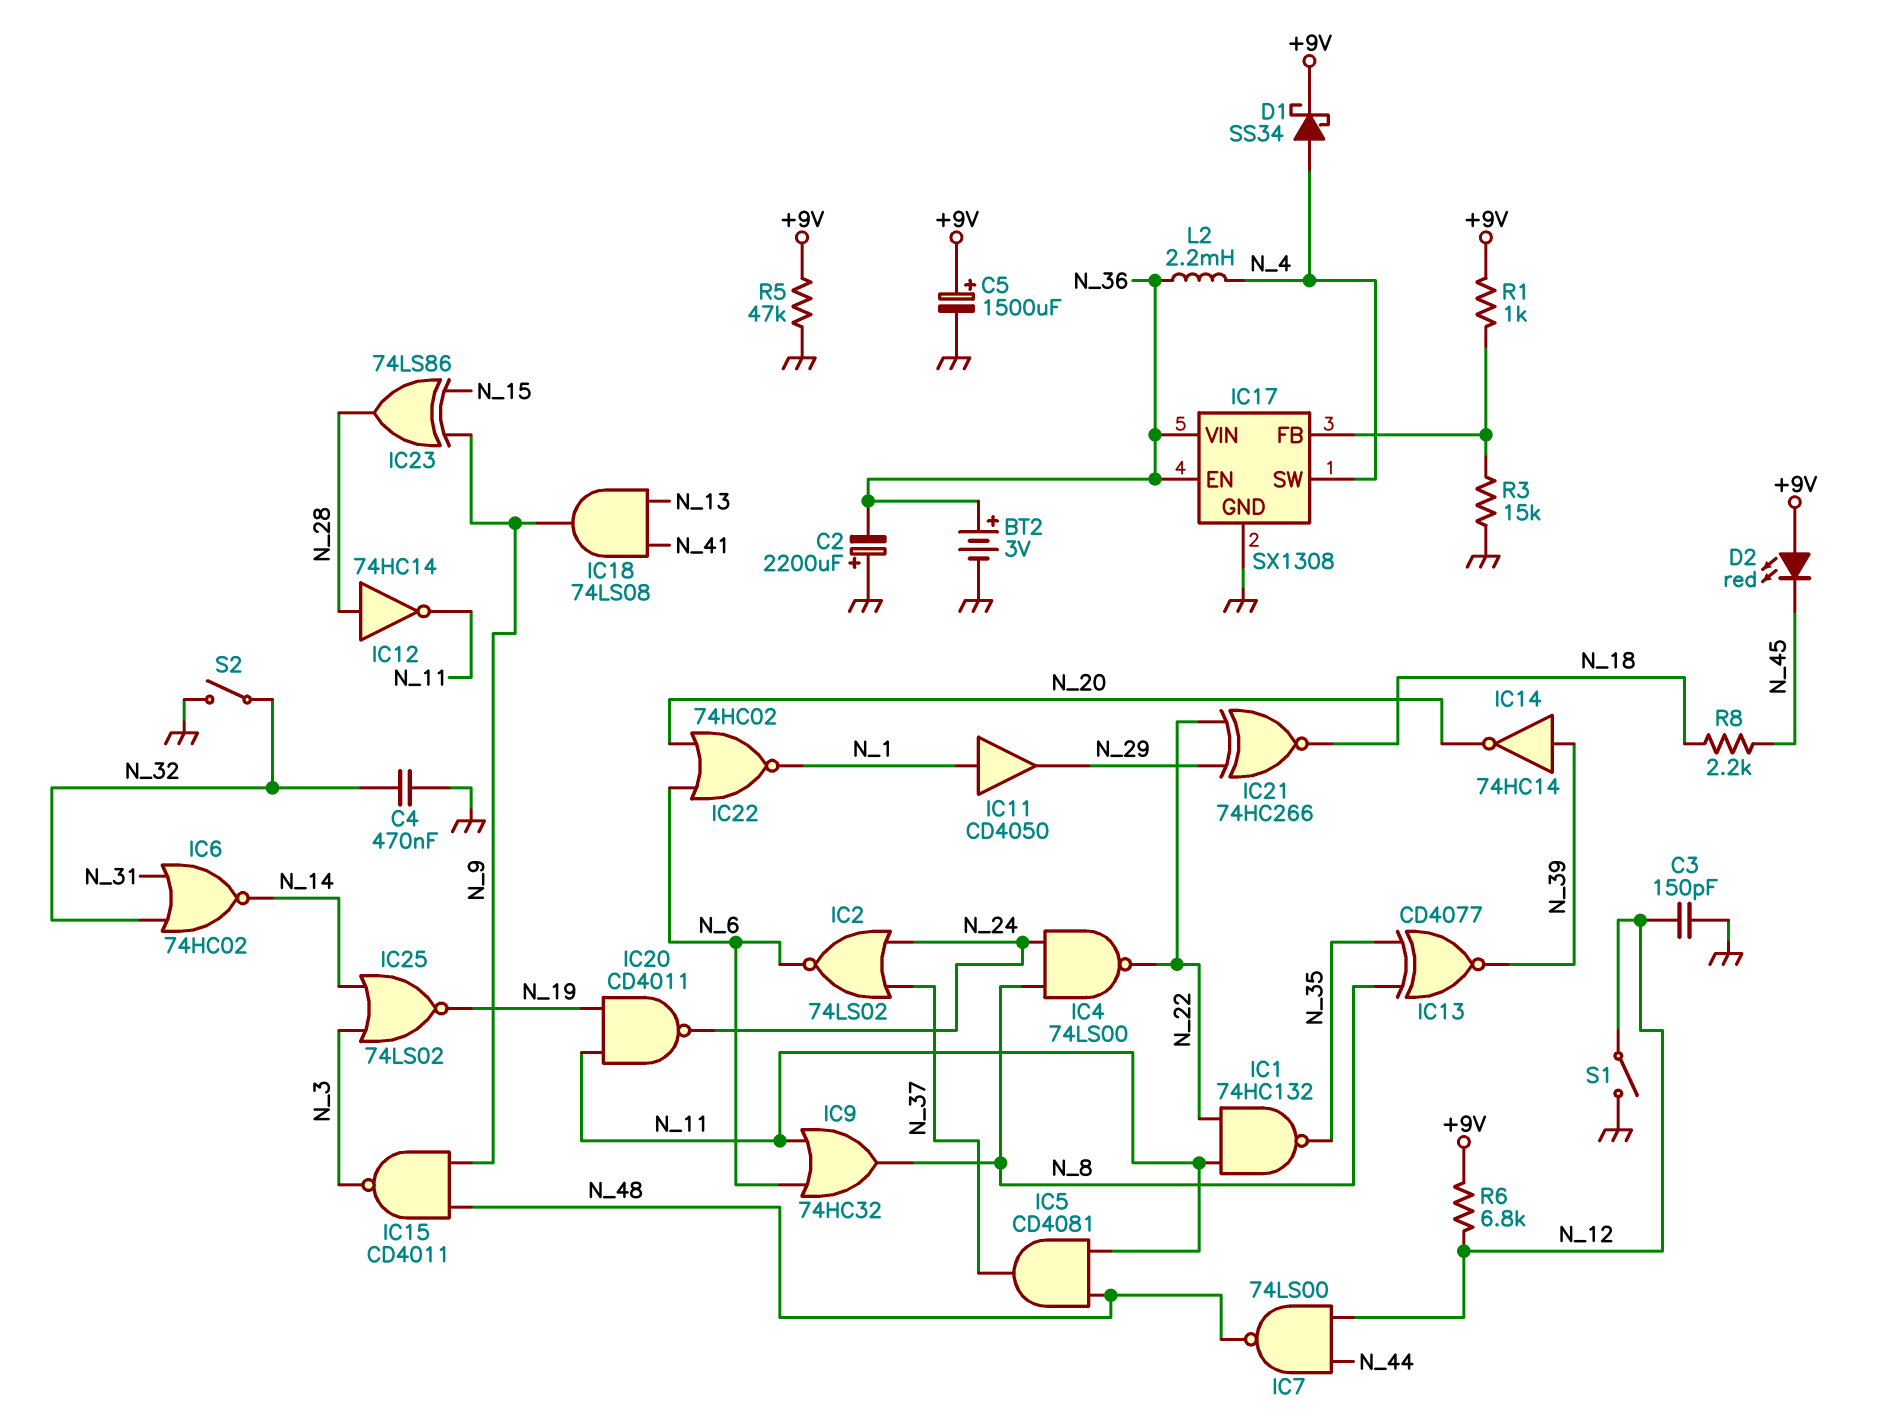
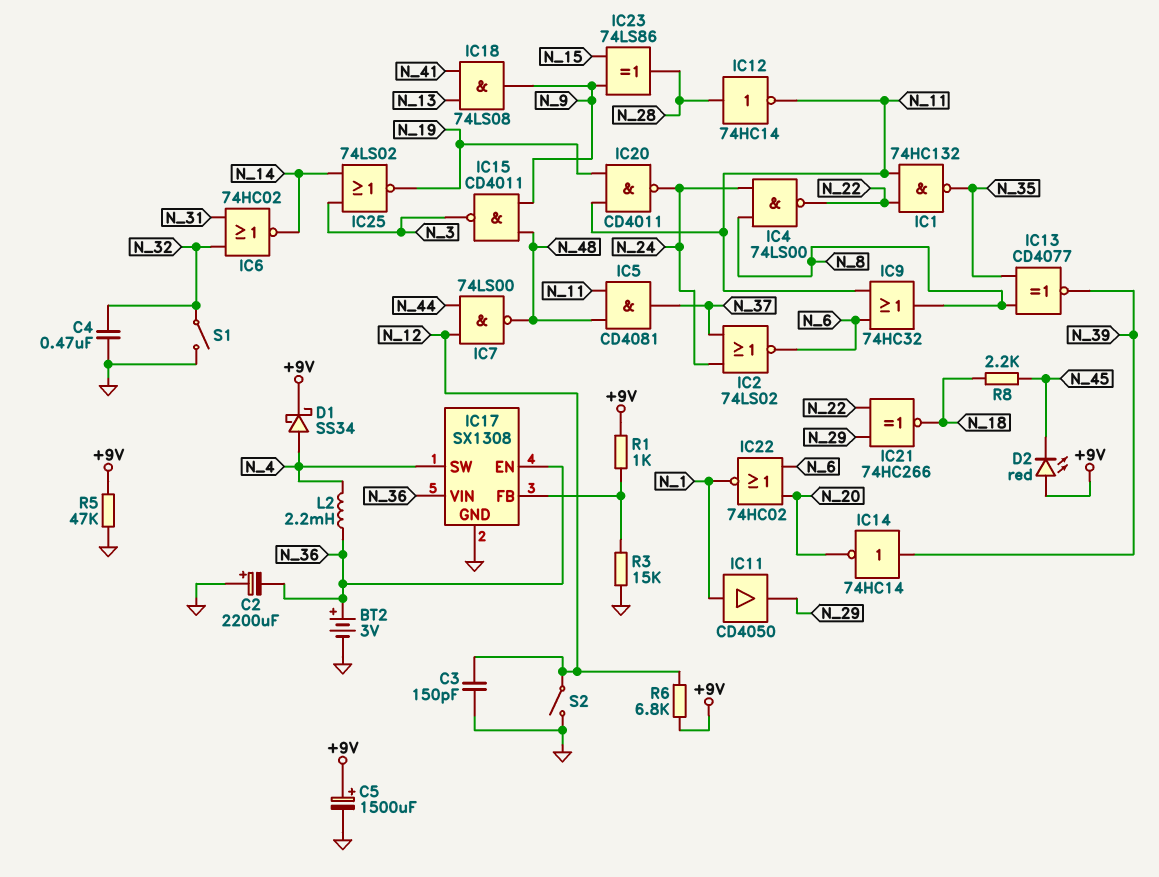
S1: switch (GND, N_12) -> switch (GND, N_32)
S2: switch (GND, N_32) -> switch (GND, N_12)

